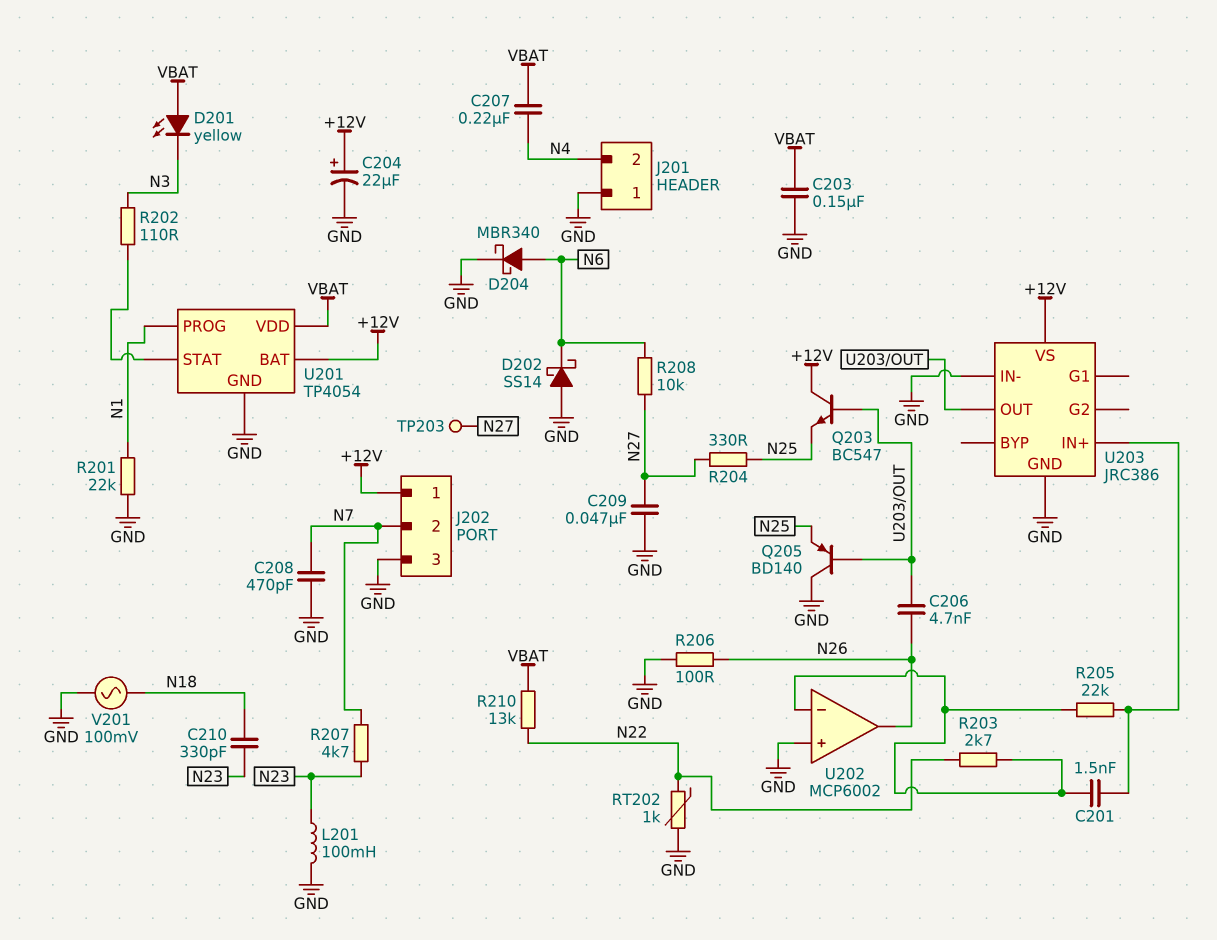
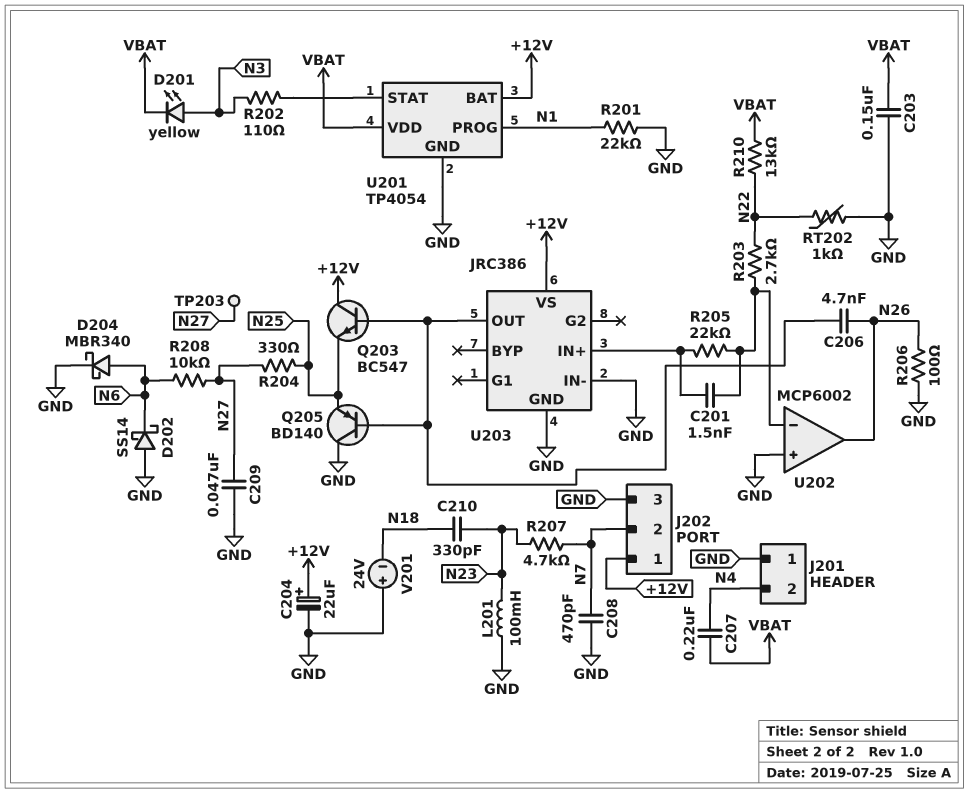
D201: LED yellow (A VBAT, K N3) -> LED yellow (A N3, K VBAT)
V201: AC 100mV (GND, N18) -> 24V (plus GND, minus N18)

